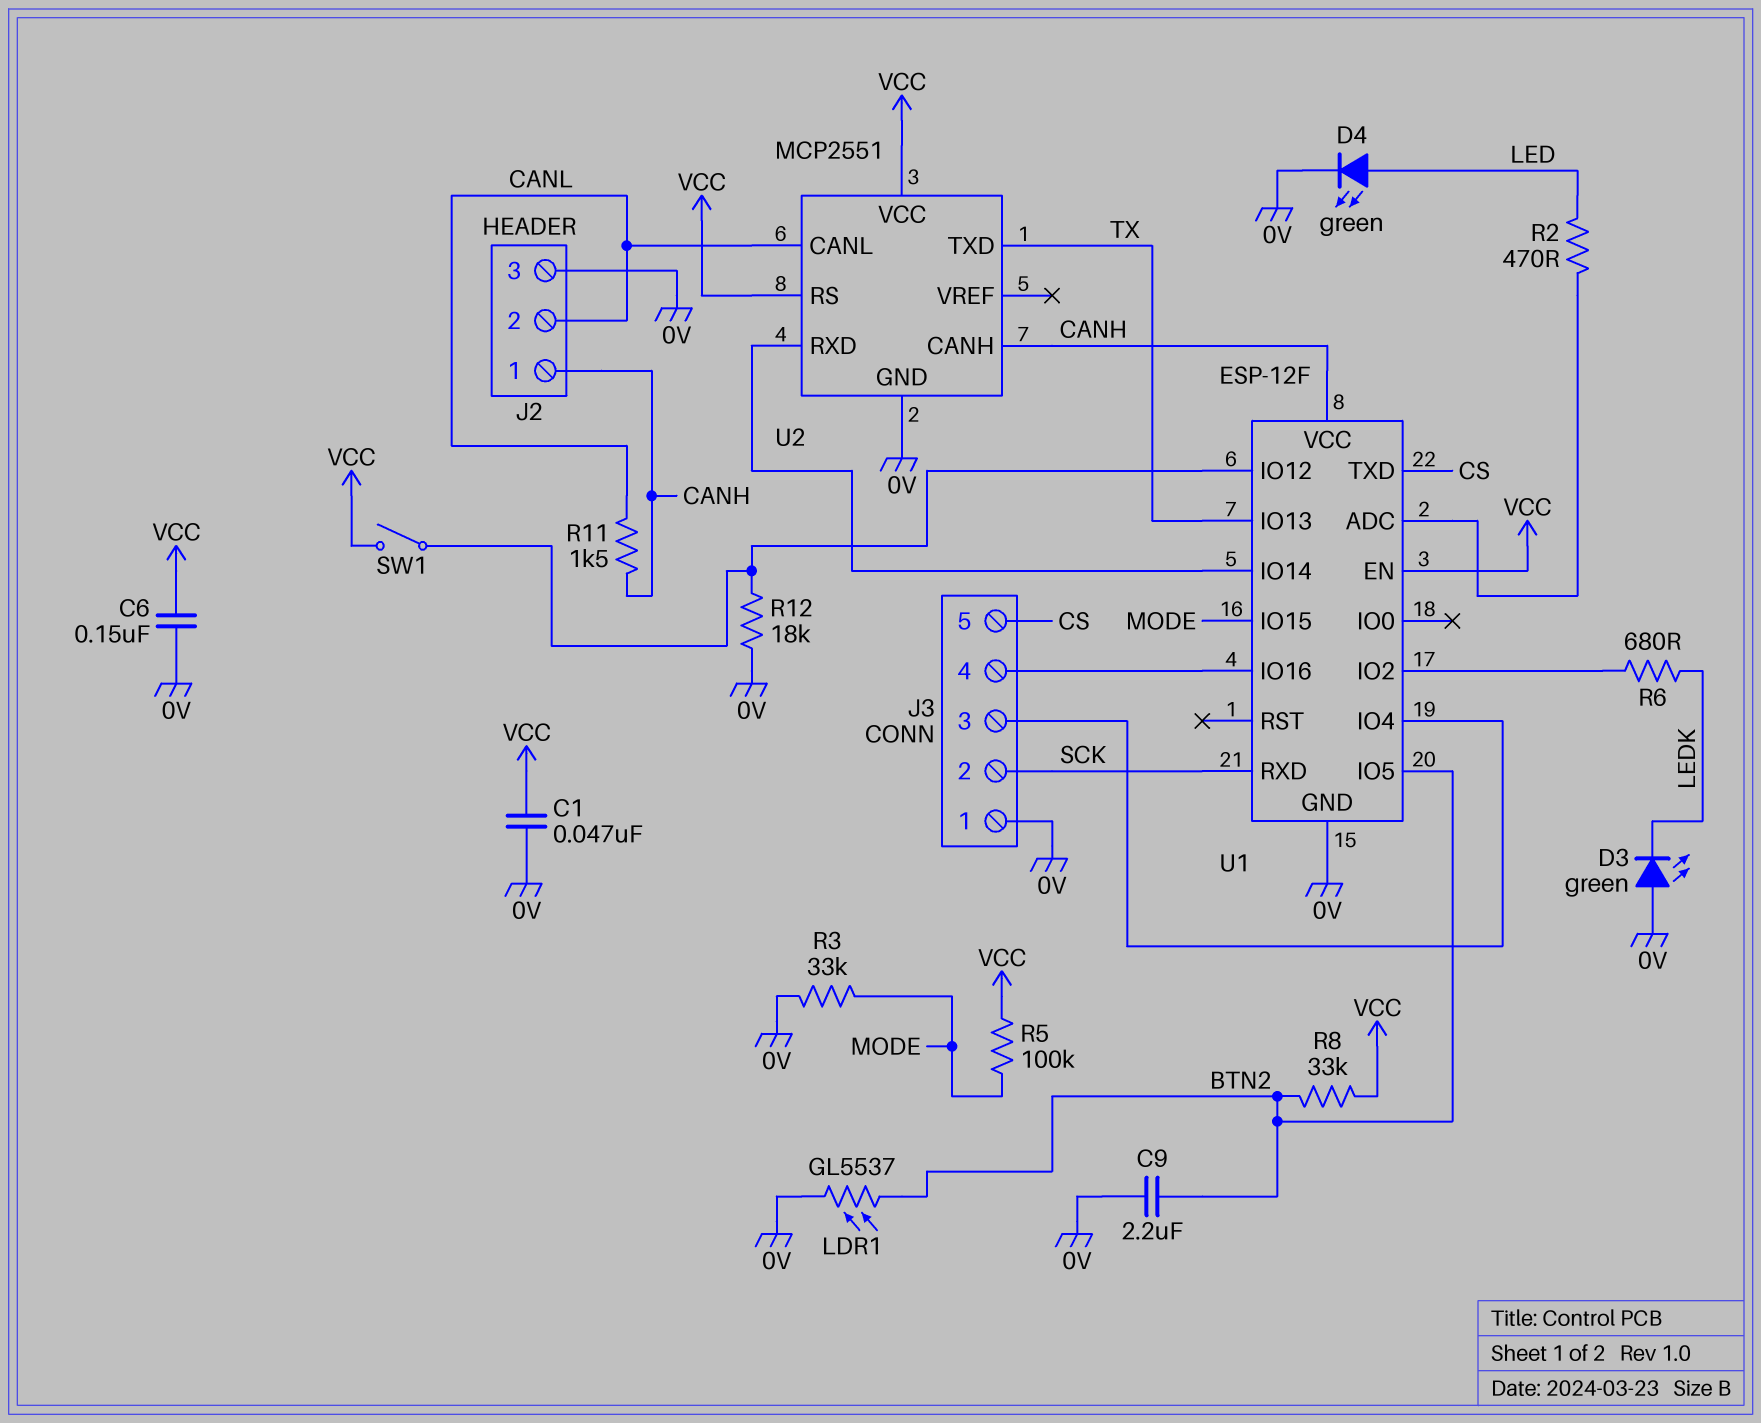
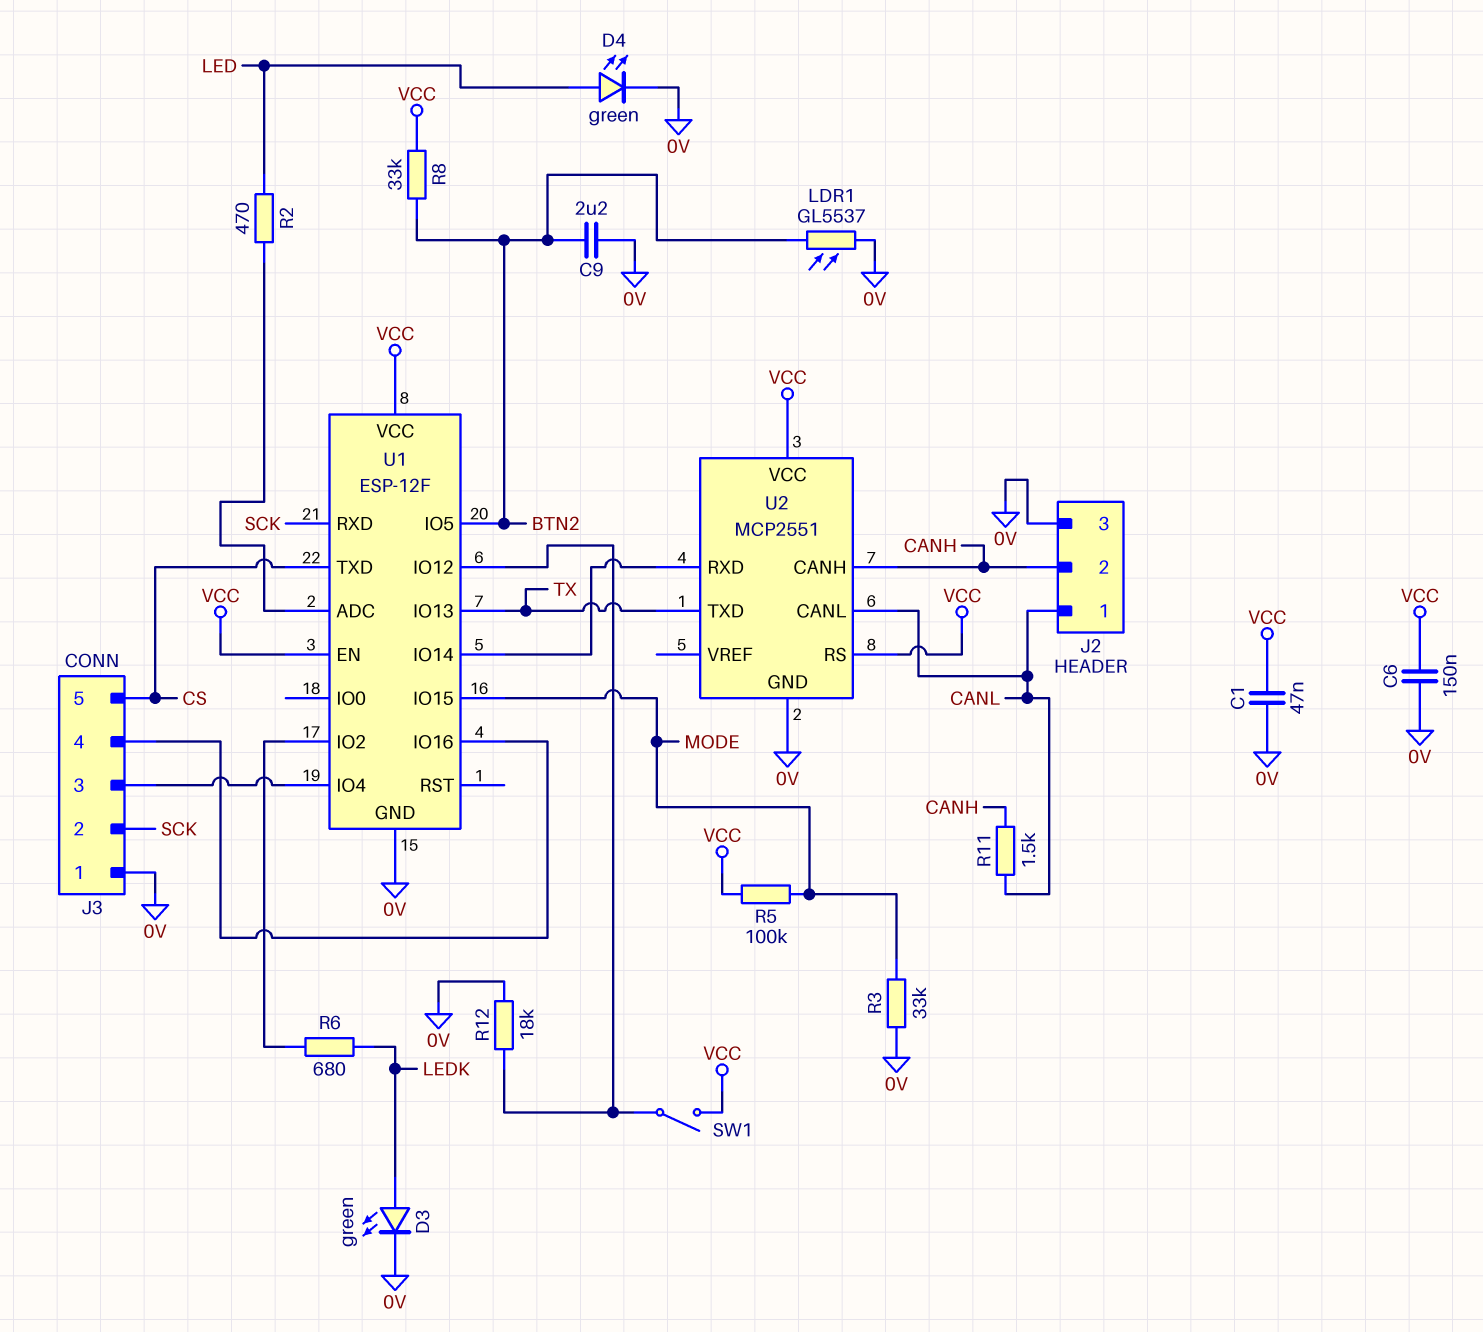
D3: LED green (A 0V, K LEDK) -> LED green (A LEDK, K 0V)
J2 pin 1: CANH -> CANL
J2 pin 2: CANL -> CANH
U1 pin VCC: CANH -> VCC

